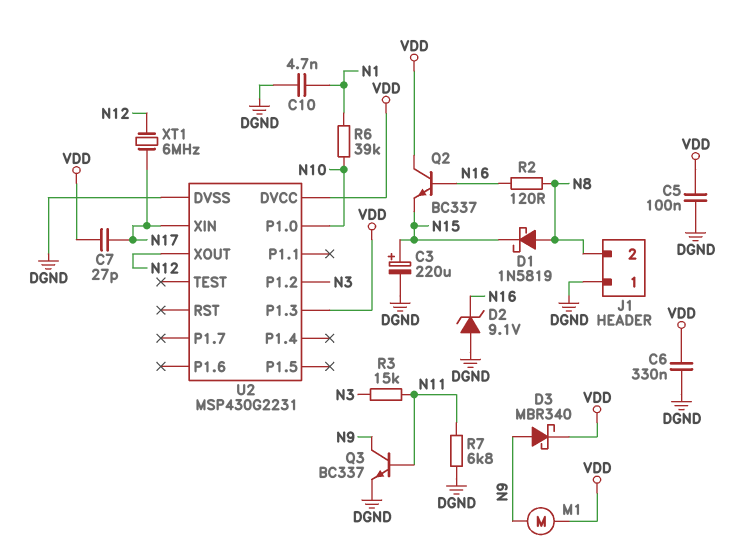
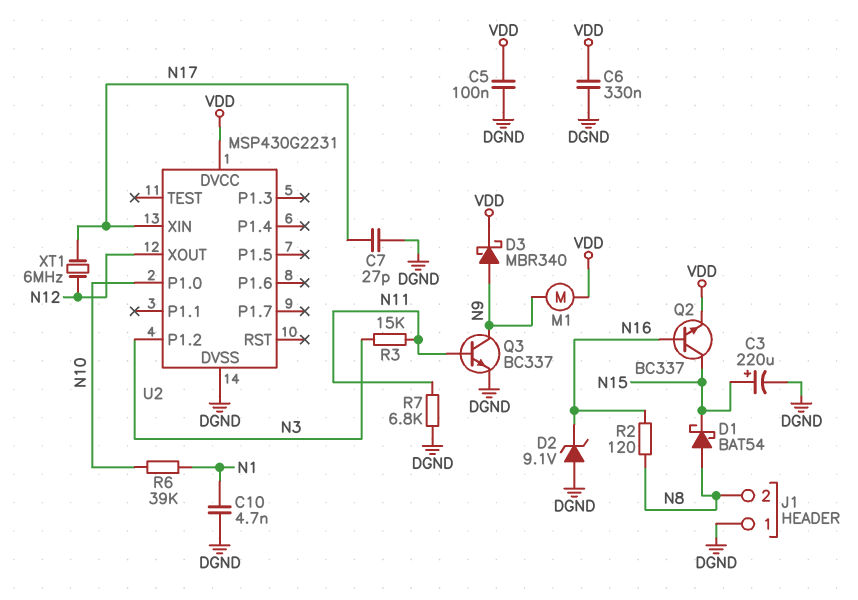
C7: 27pF (N17, VDD) -> 27pF (DGND, N17)
D1: schottky 1N5819 (A N8, K N15) -> schottky BAT54 (A N8, K N15)
Q2: NPN BC337 (B N16, C VDD, E N15) -> NPN BC337 (B N16, C N15, E VDD)
U2 pin P1.3: VDD -> none

